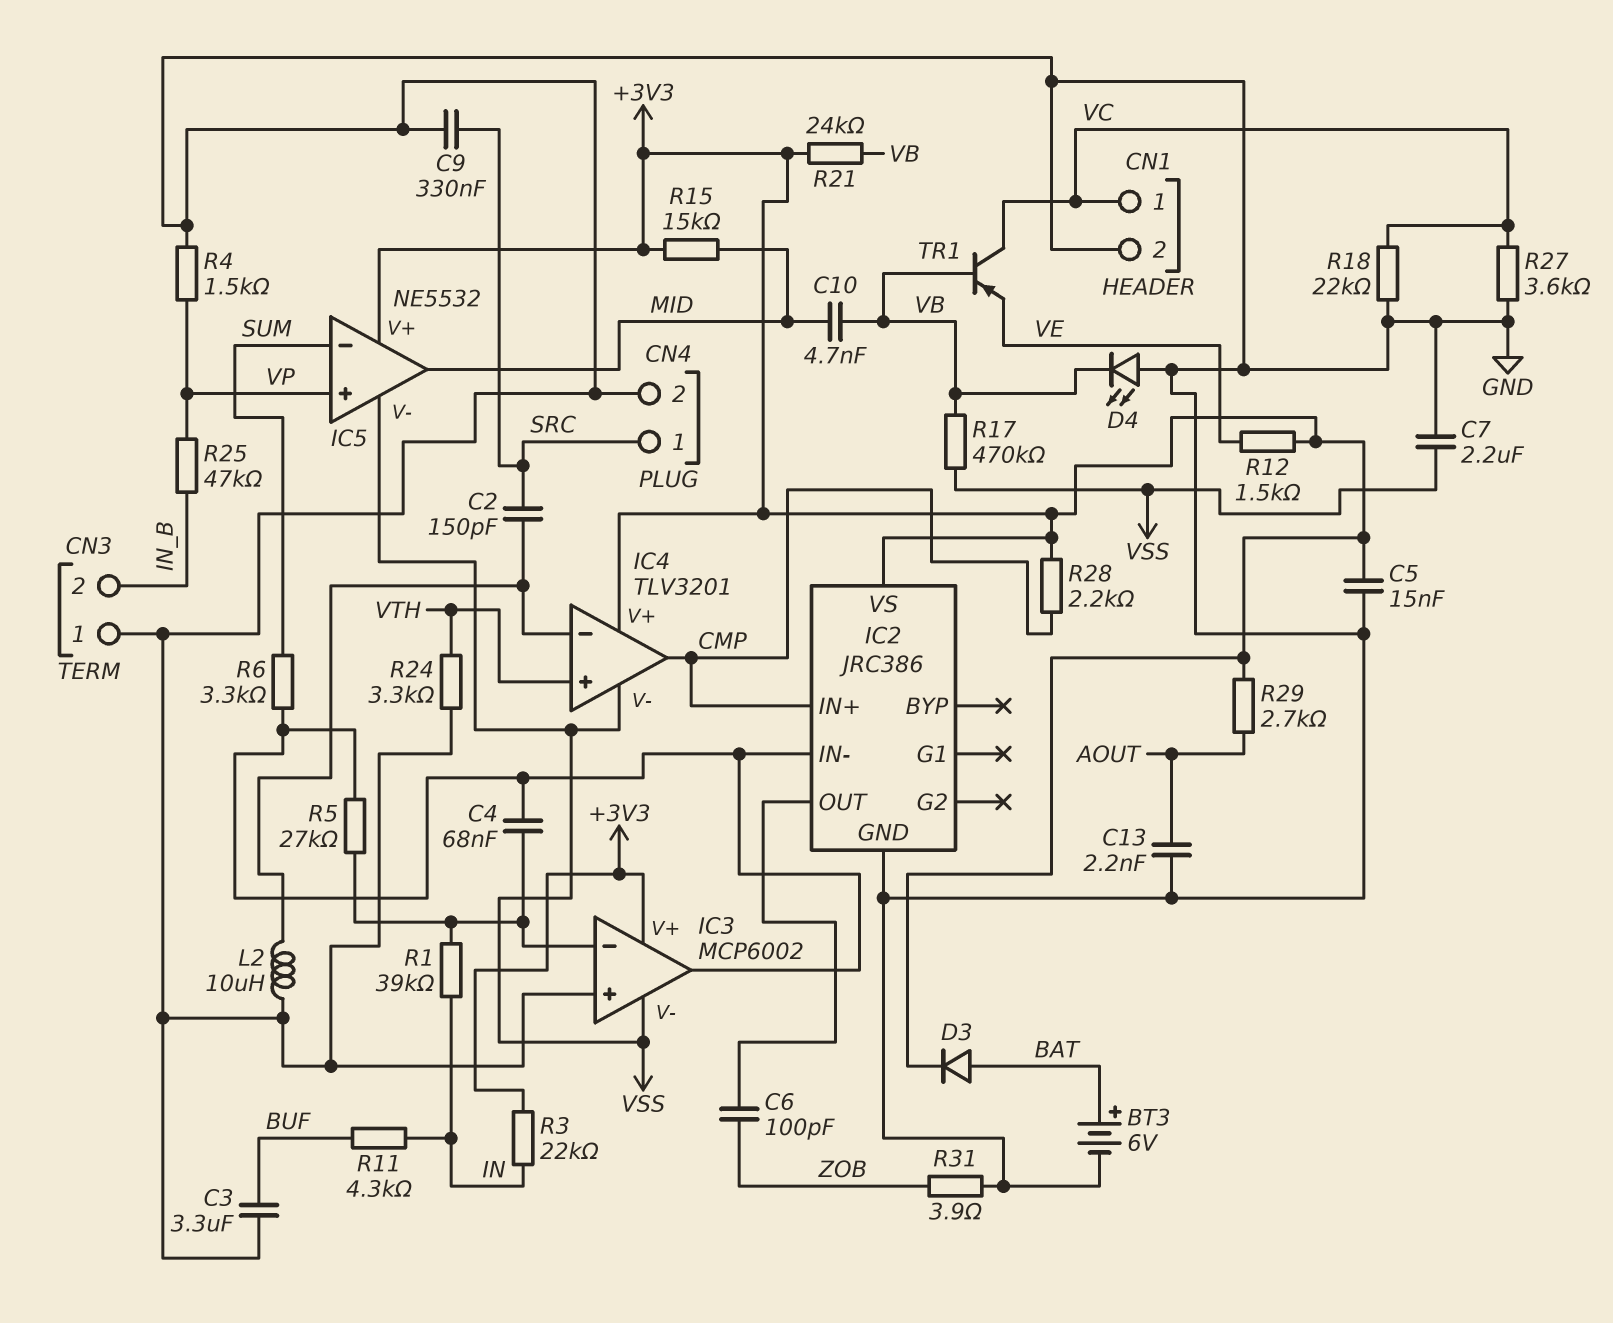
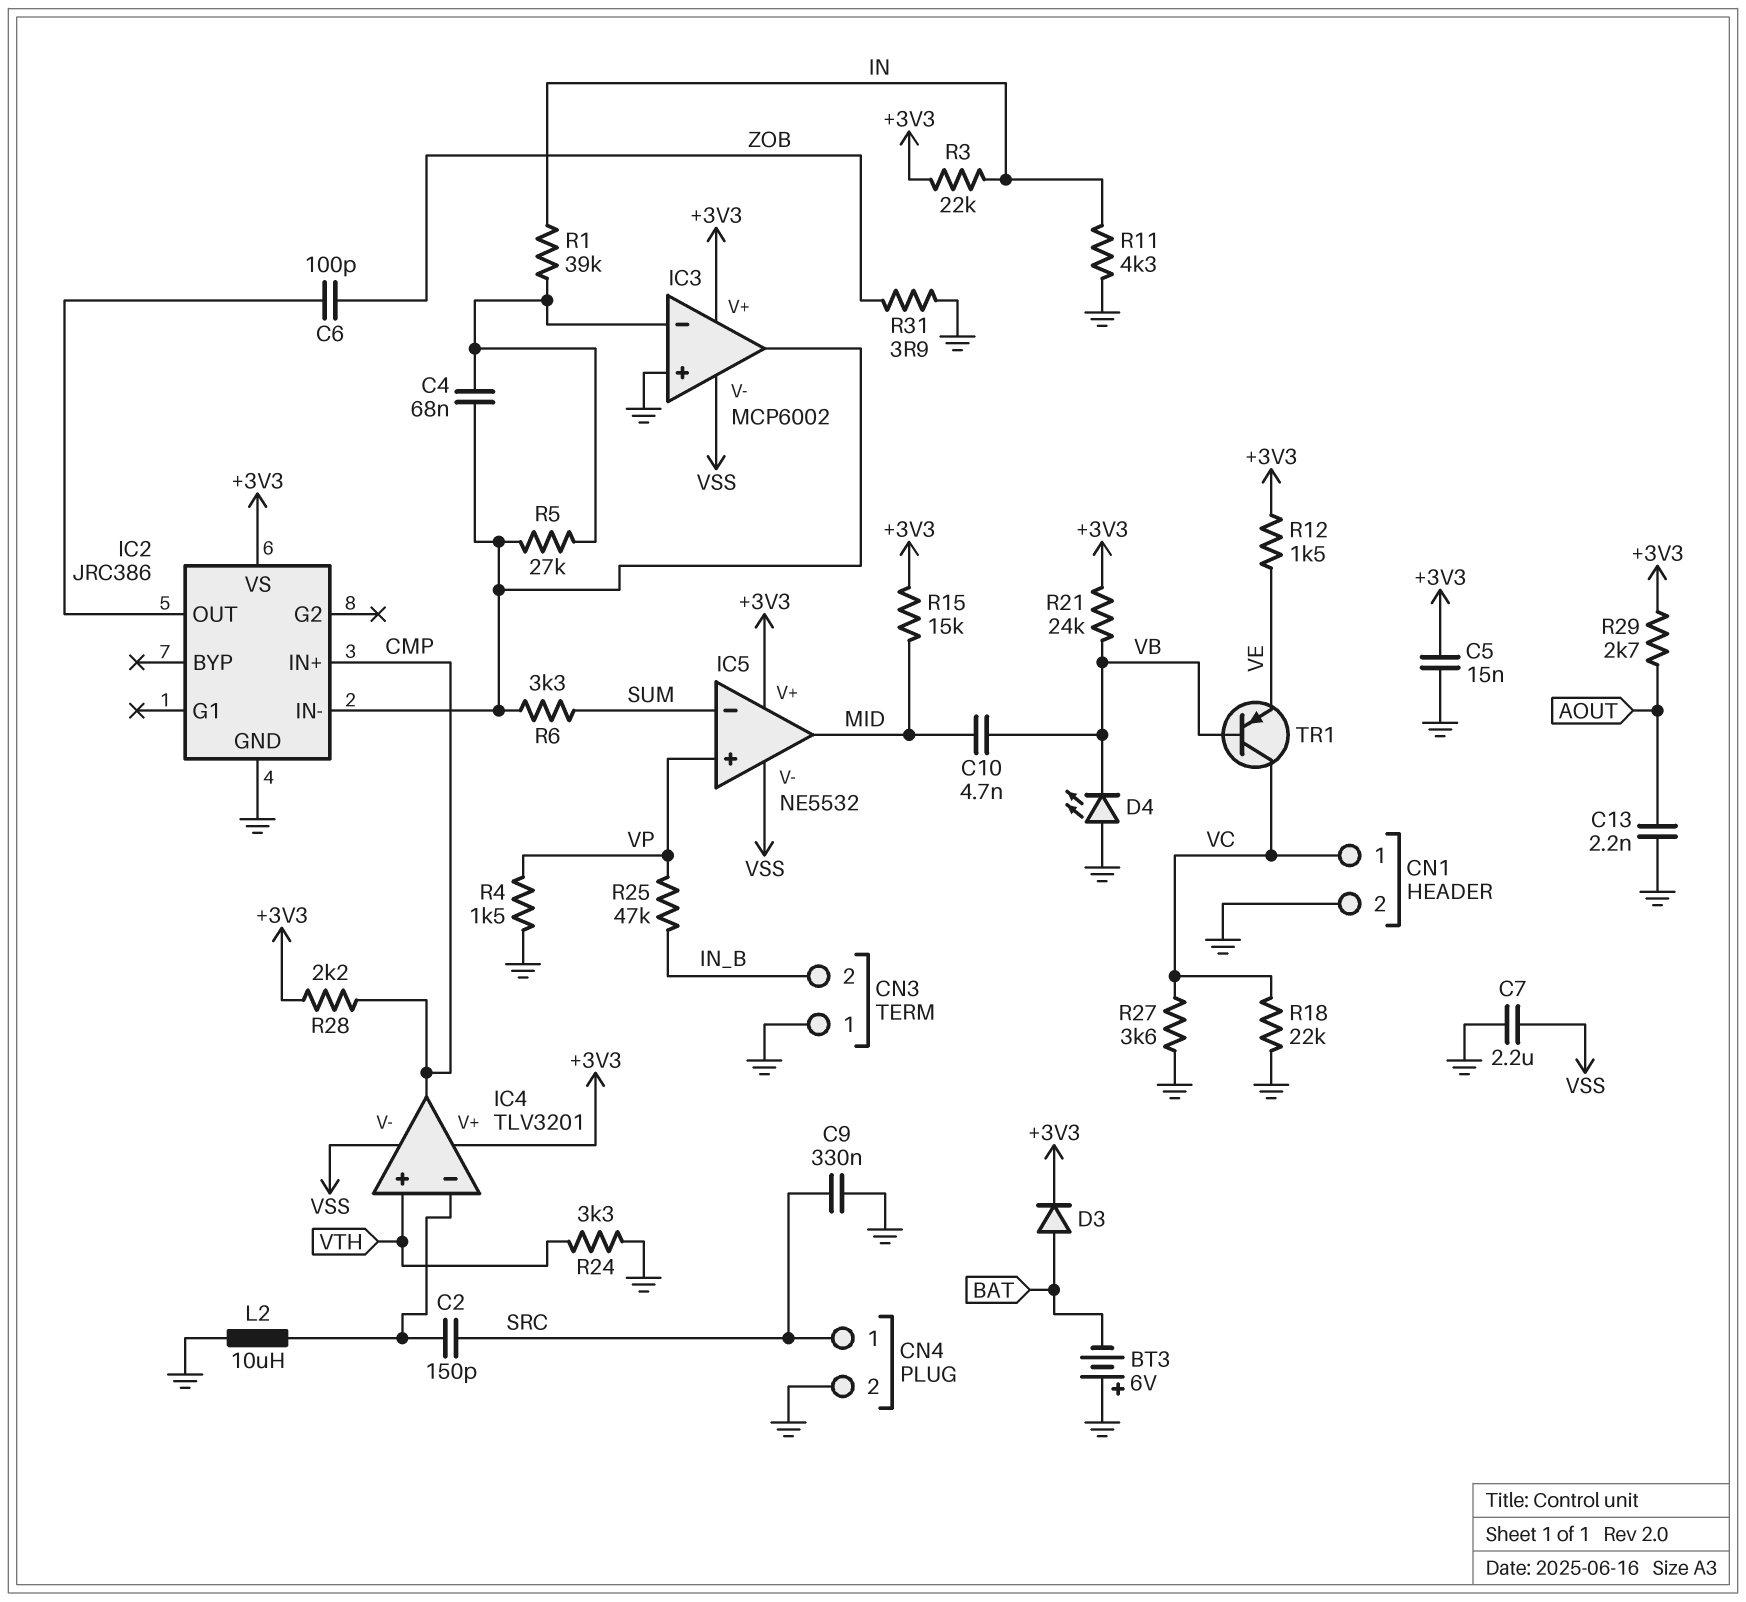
BT3: 6V (plus BAT, minus GND) -> 6V (plus GND, minus BAT)
C3: 3.3uF (BUF, GND) -> none
R11: 4.3k (BUF, IN) -> 4.3k (GND, IN)
R17: 470k (VB, VSS) -> none

